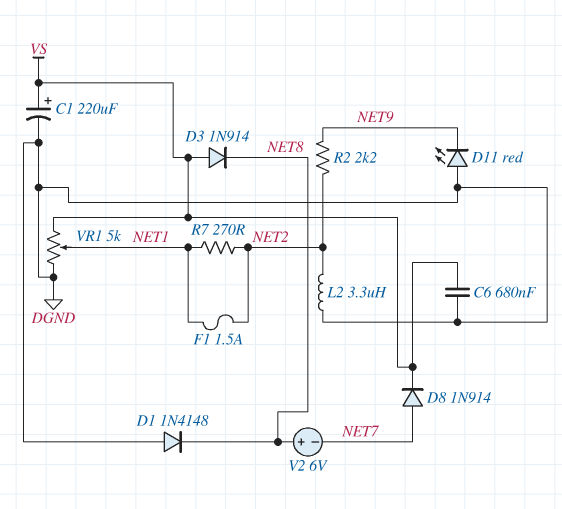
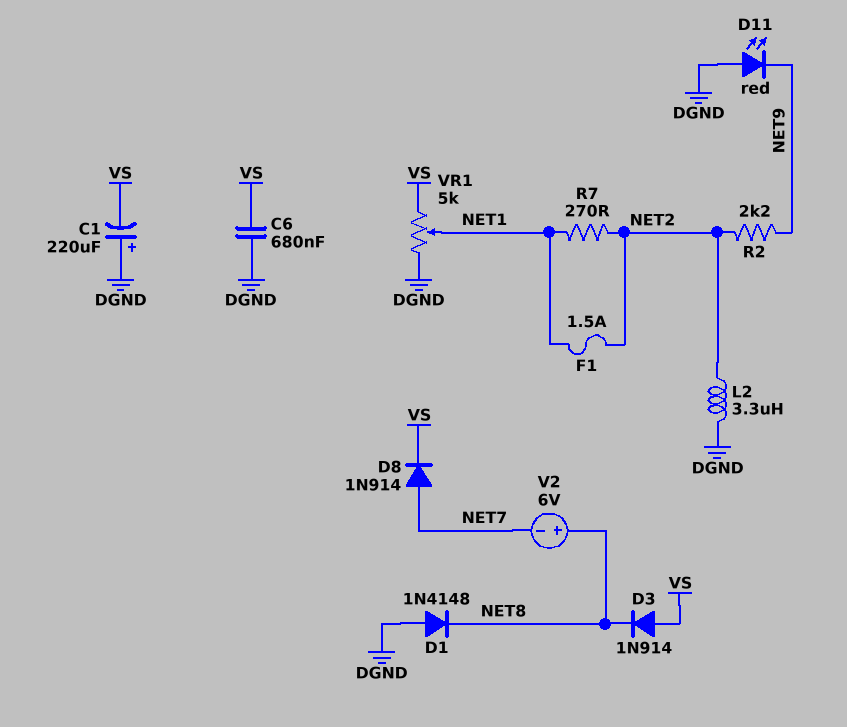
C1: 220uF (plus VS, minus DGND) -> 220uF (plus DGND, minus VS)

